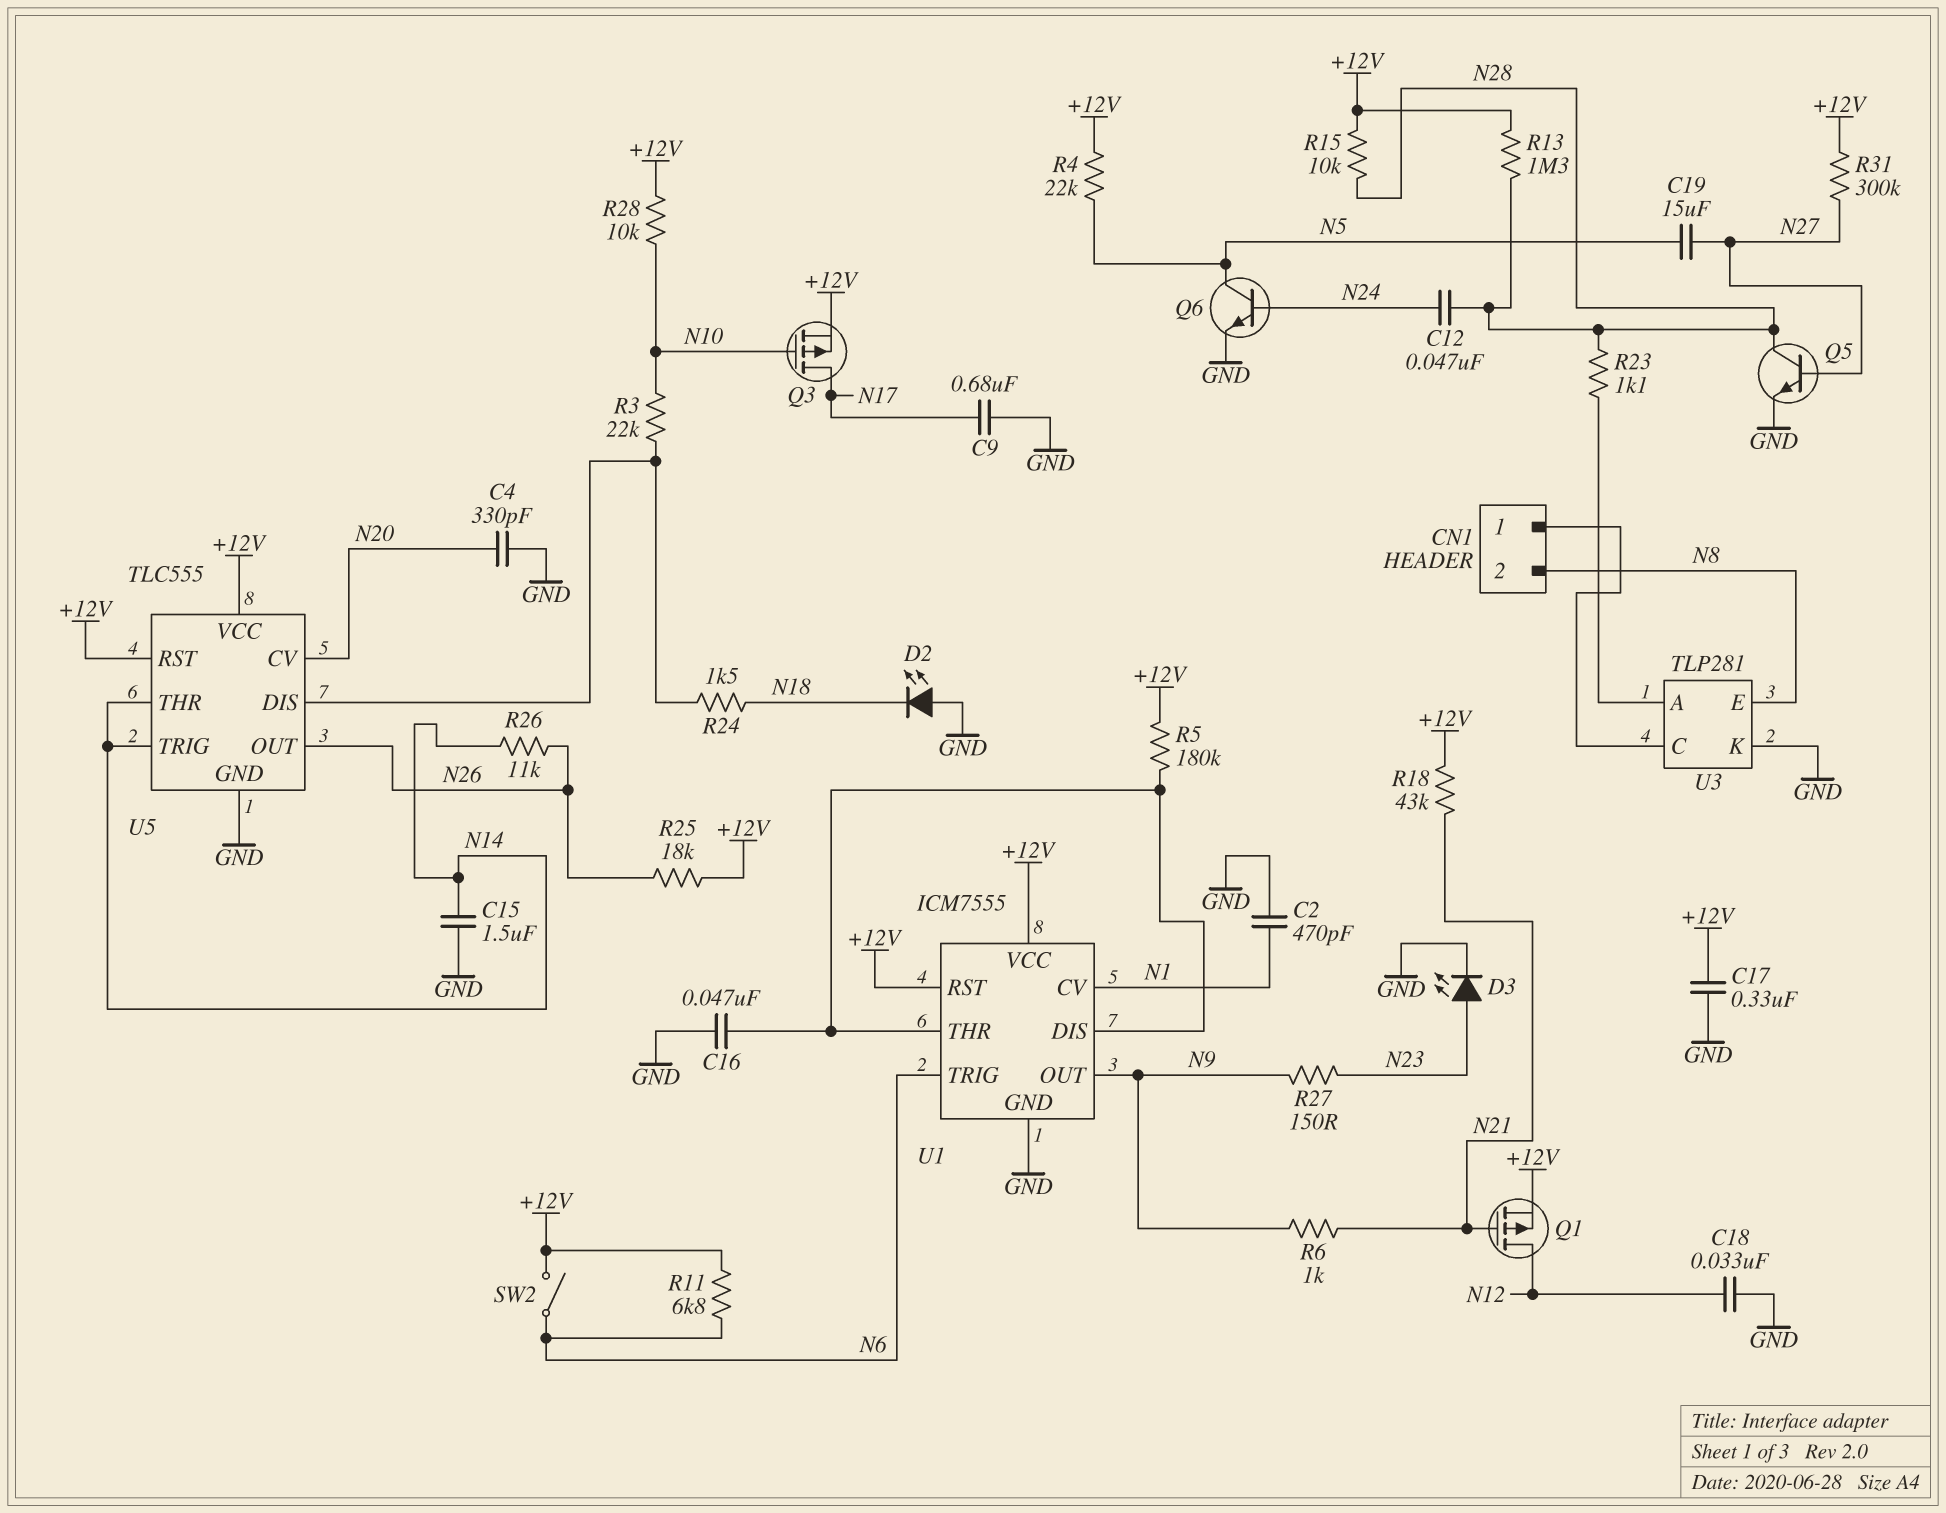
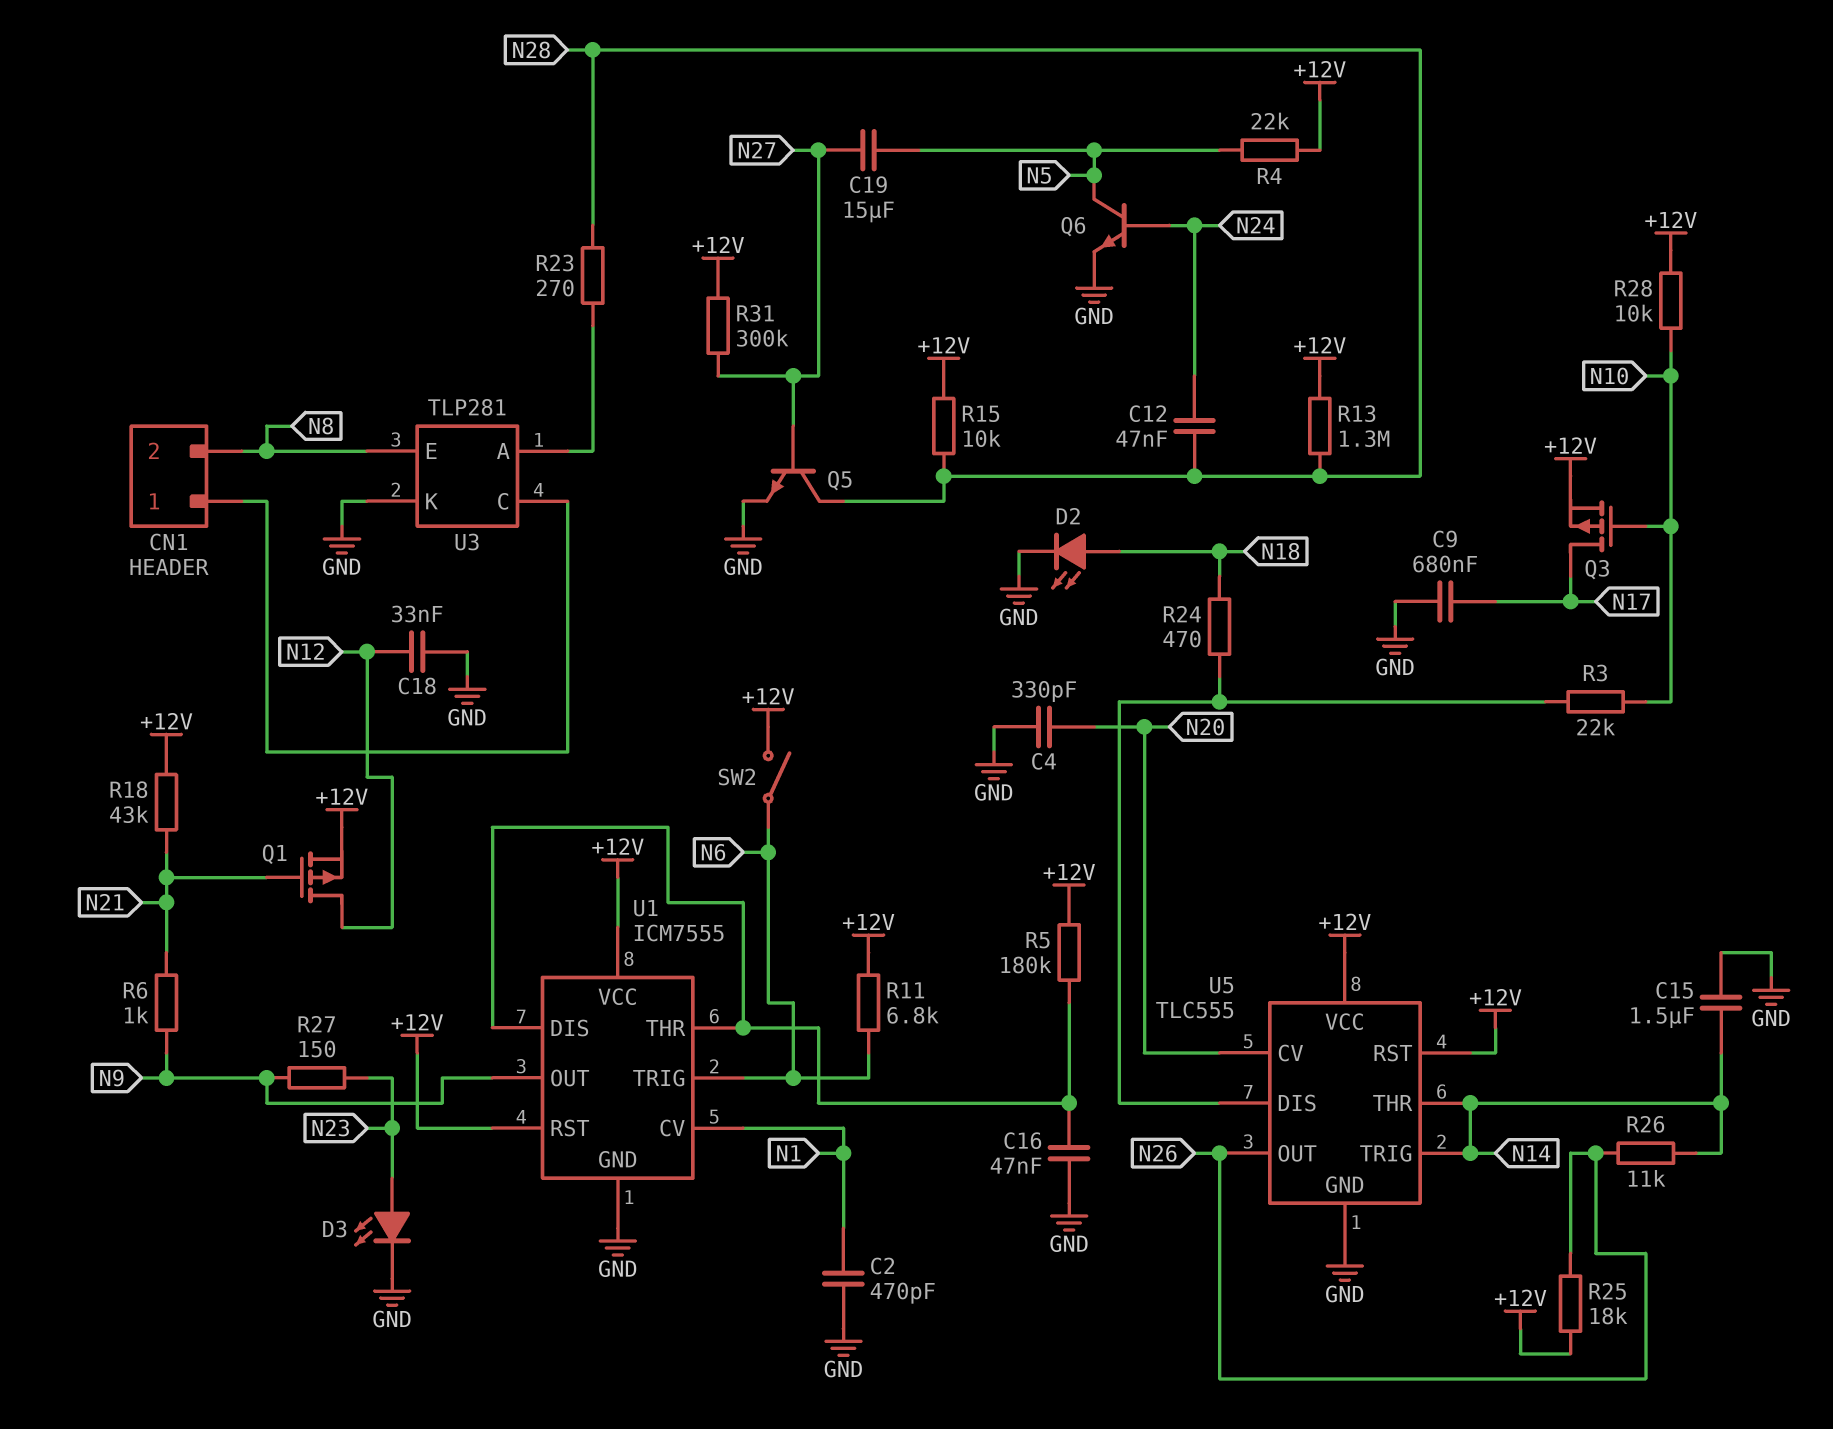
C17: 330nF (+12V, GND) -> none
D2: LED (A GND, K N18) -> LED (A N18, K GND)
R23: 1.1k (N28, U3/A) -> 270 (N28, U3/A)
R24: 1.5k (N18, U5/DIS) -> 470 (N18, U5/DIS)

